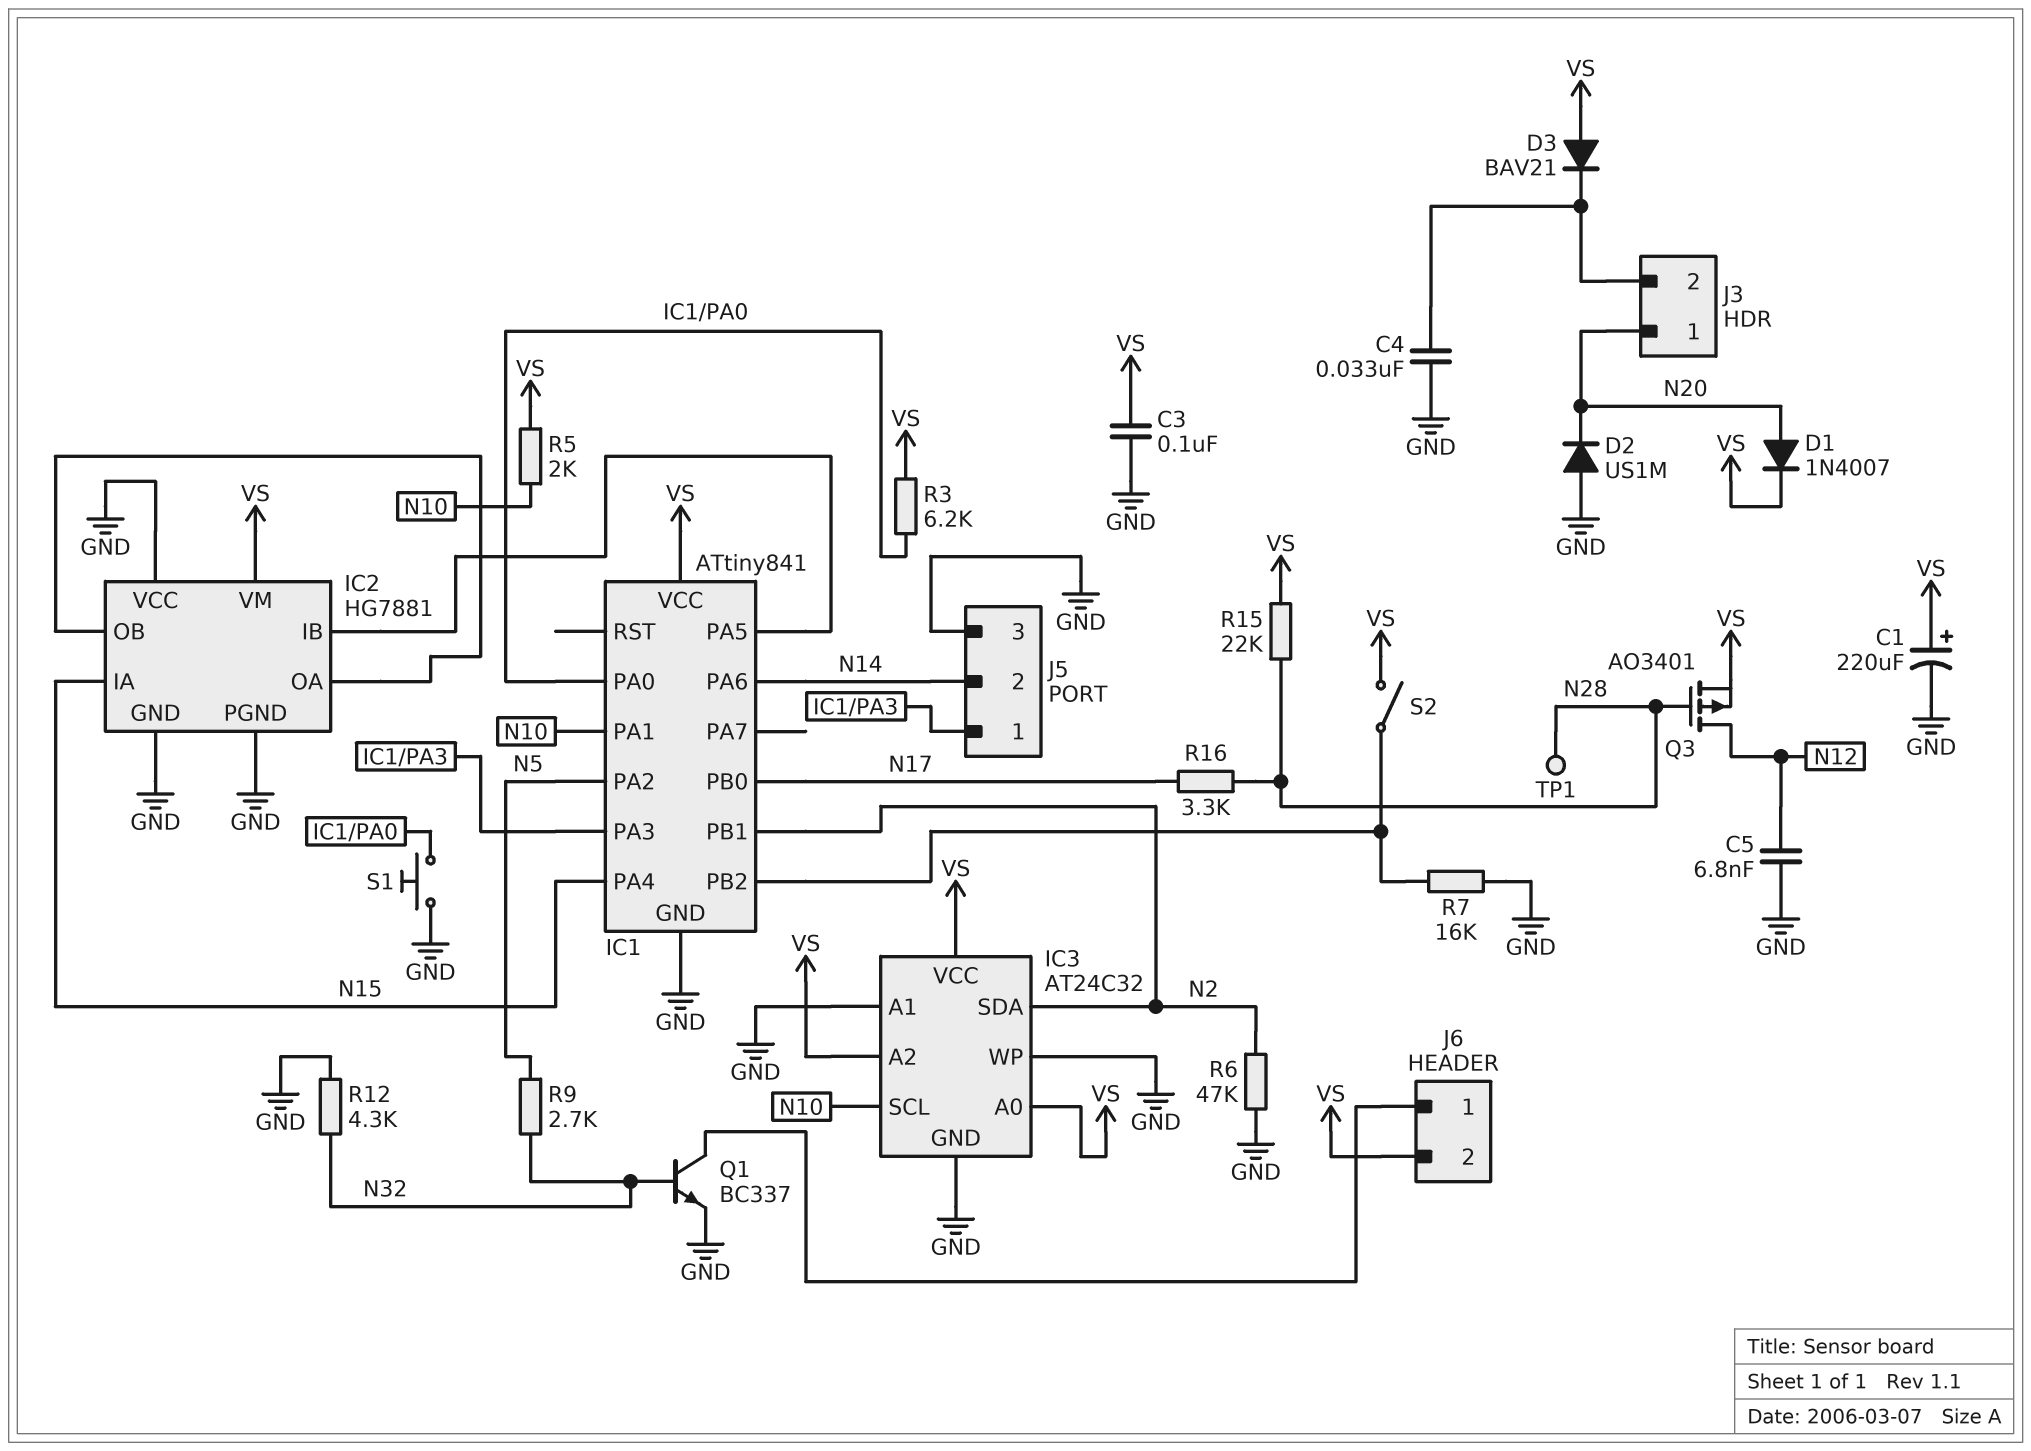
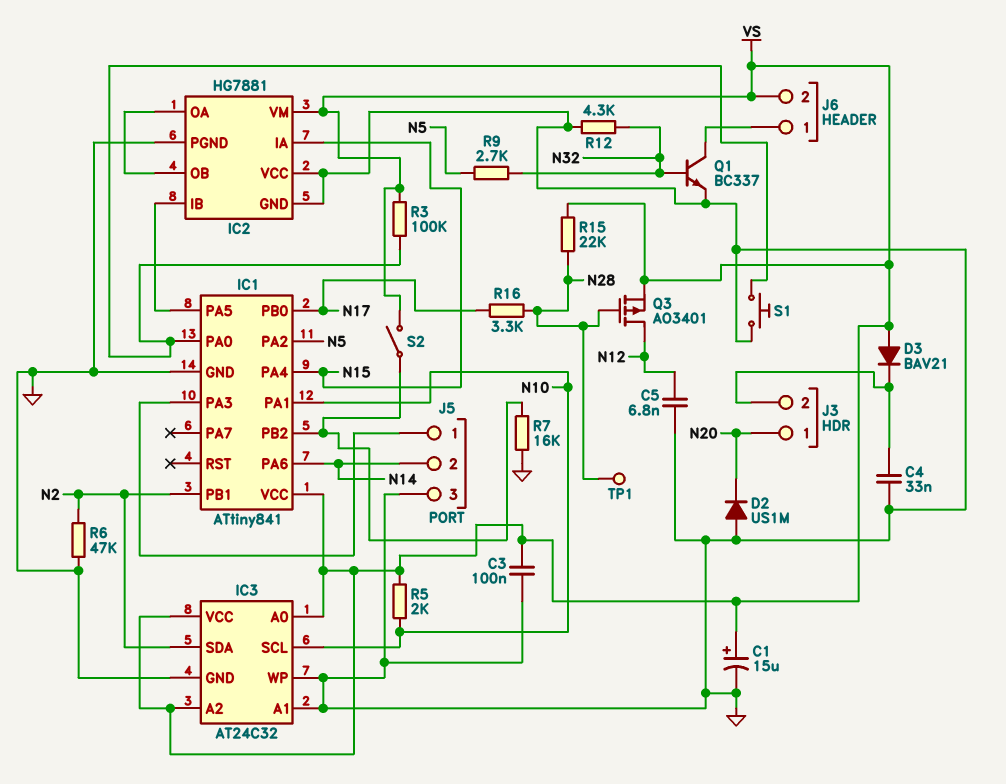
C1: 220uF (plus VS, minus GND) -> 15uF (plus VS, minus GND)
D1: diode 1N4007 (A N20, K VS) -> none
R3: 6.2k (IC1/PA0, VS) -> 100k (IC1/PA0, VS)

